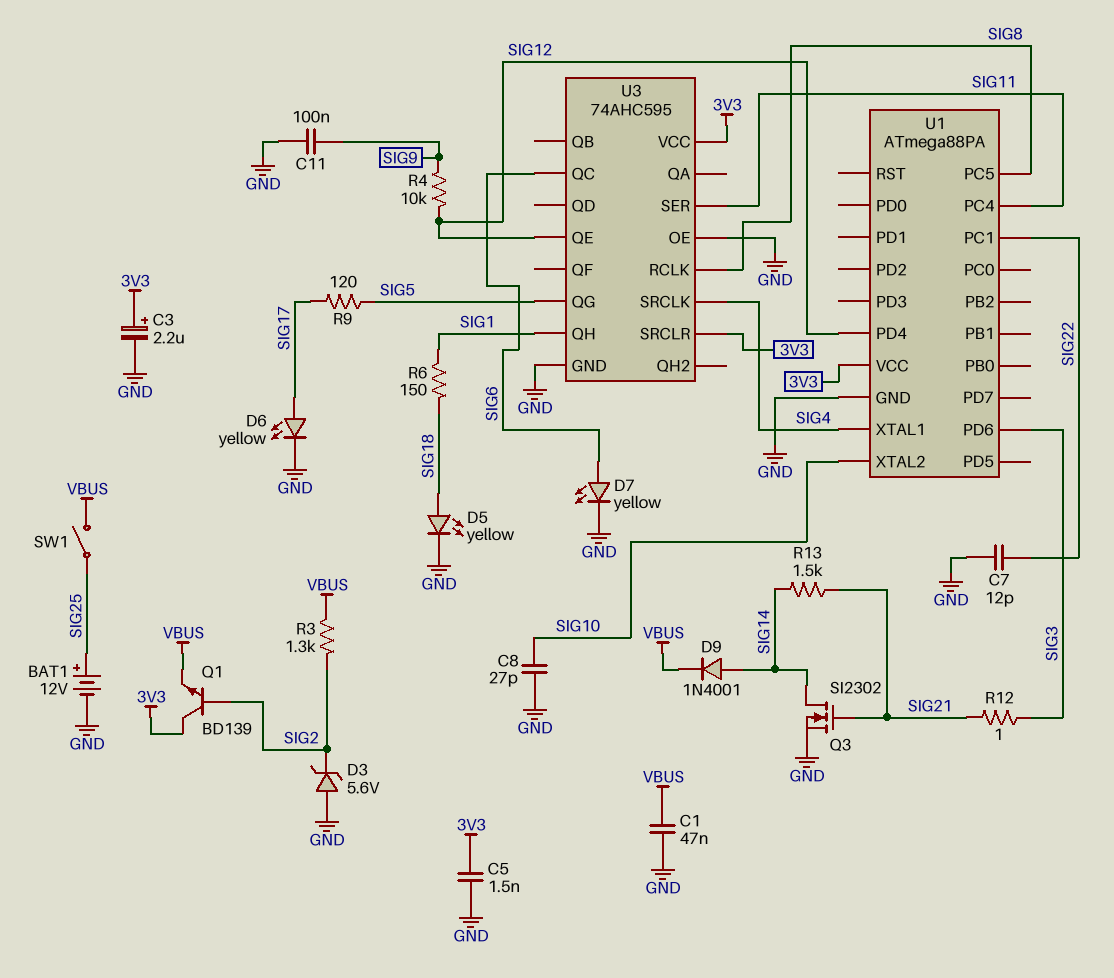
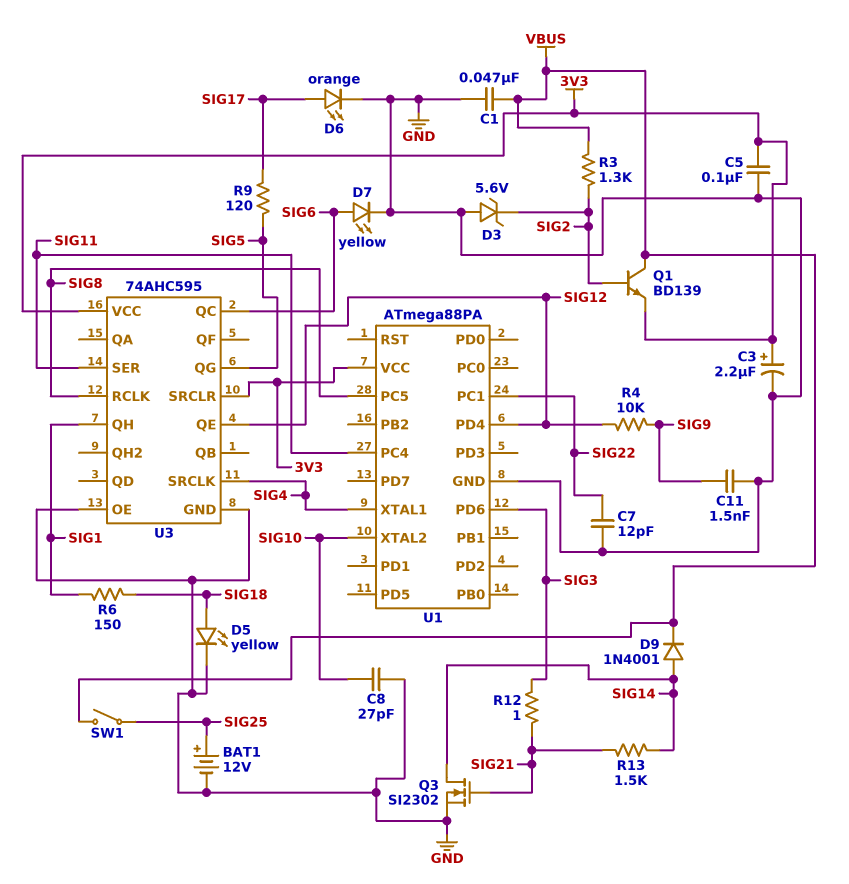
C5: 1.5nF (3V3, GND) -> 100nF (3V3, GND)
C11: 100nF (GND, SIG9) -> 1.5nF (GND, SIG9)
D6: LED yellow (A SIG17, K GND) -> LED orange (A SIG17, K GND)
Q1: NPN BD139 (B SIG2, C 3V3, E VBUS) -> NPN BD139 (B SIG2, C VBUS, E 3V3)

